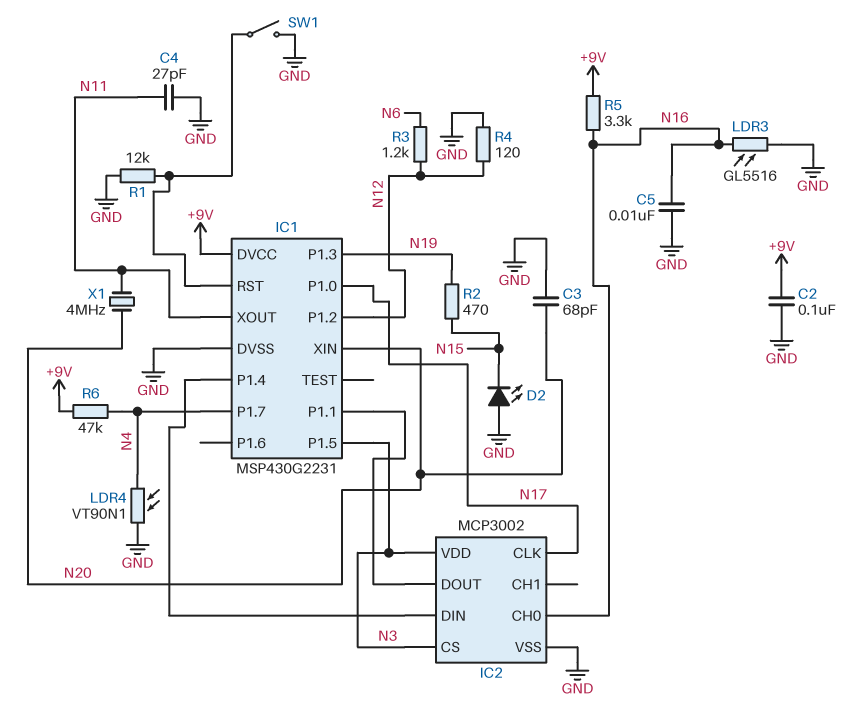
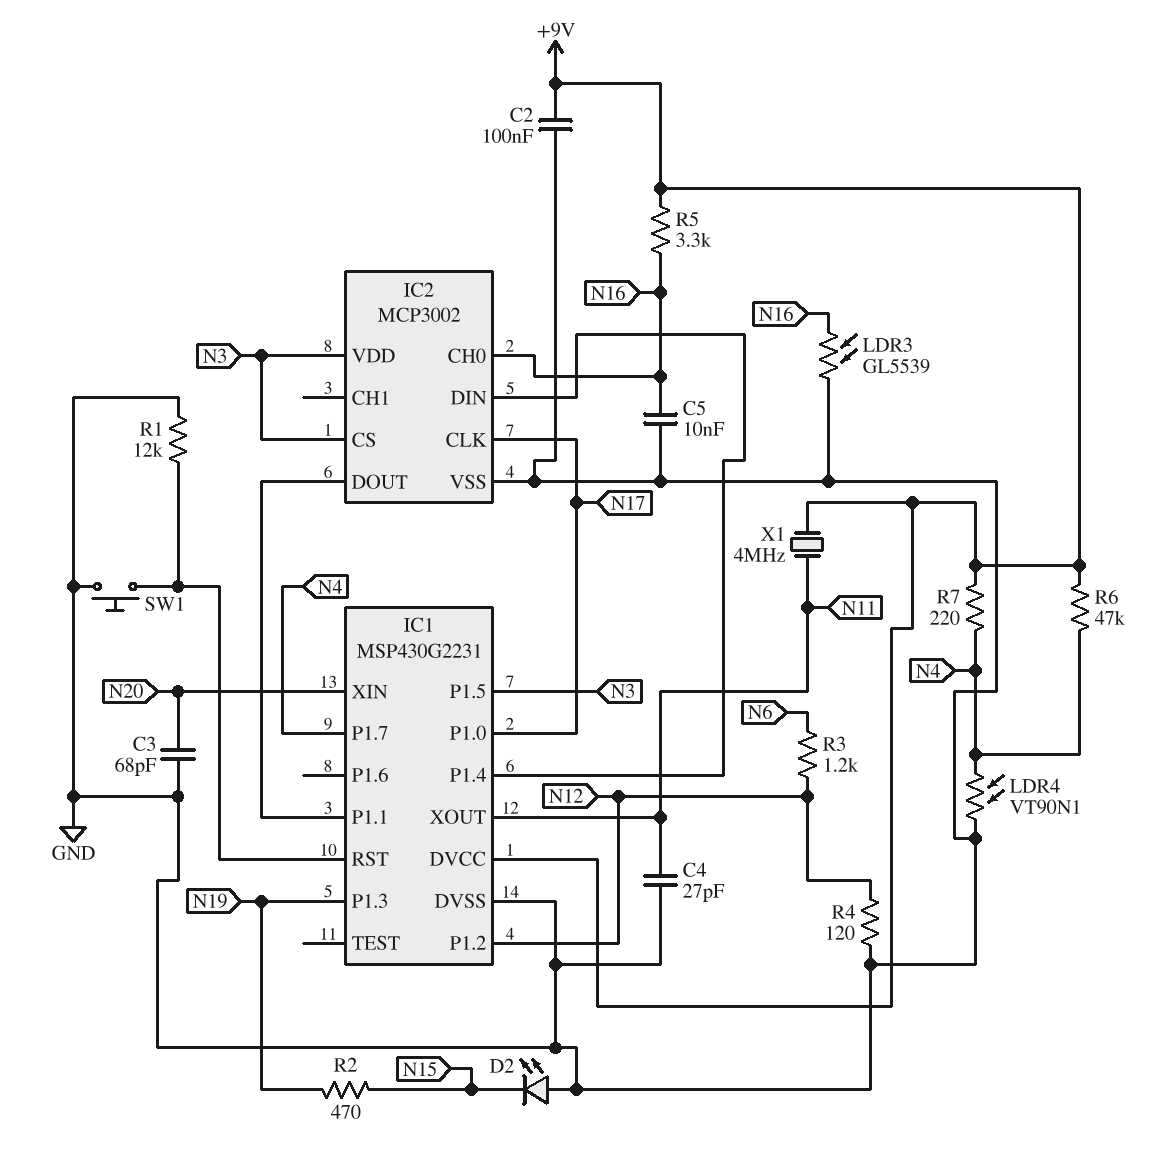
LDR3: GL5516 (GND, N16) -> GL5539 (GND, N16)
R7: none -> 220 (+9V, N4)
SW1: switch (GND, IC1/RST) -> button (GND, IC1/RST)
X1: 4MHz (N11, N20) -> 4MHz (+9V, N11)

